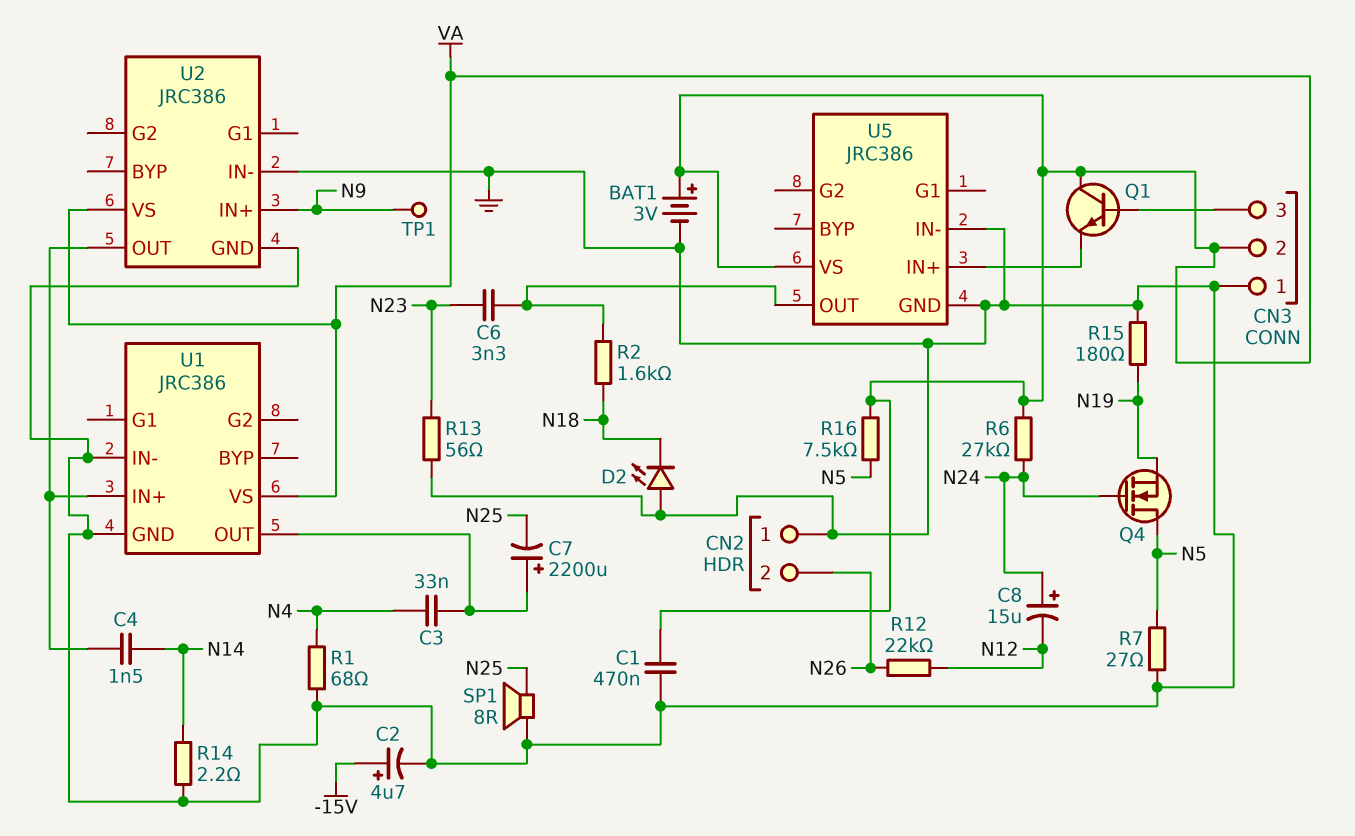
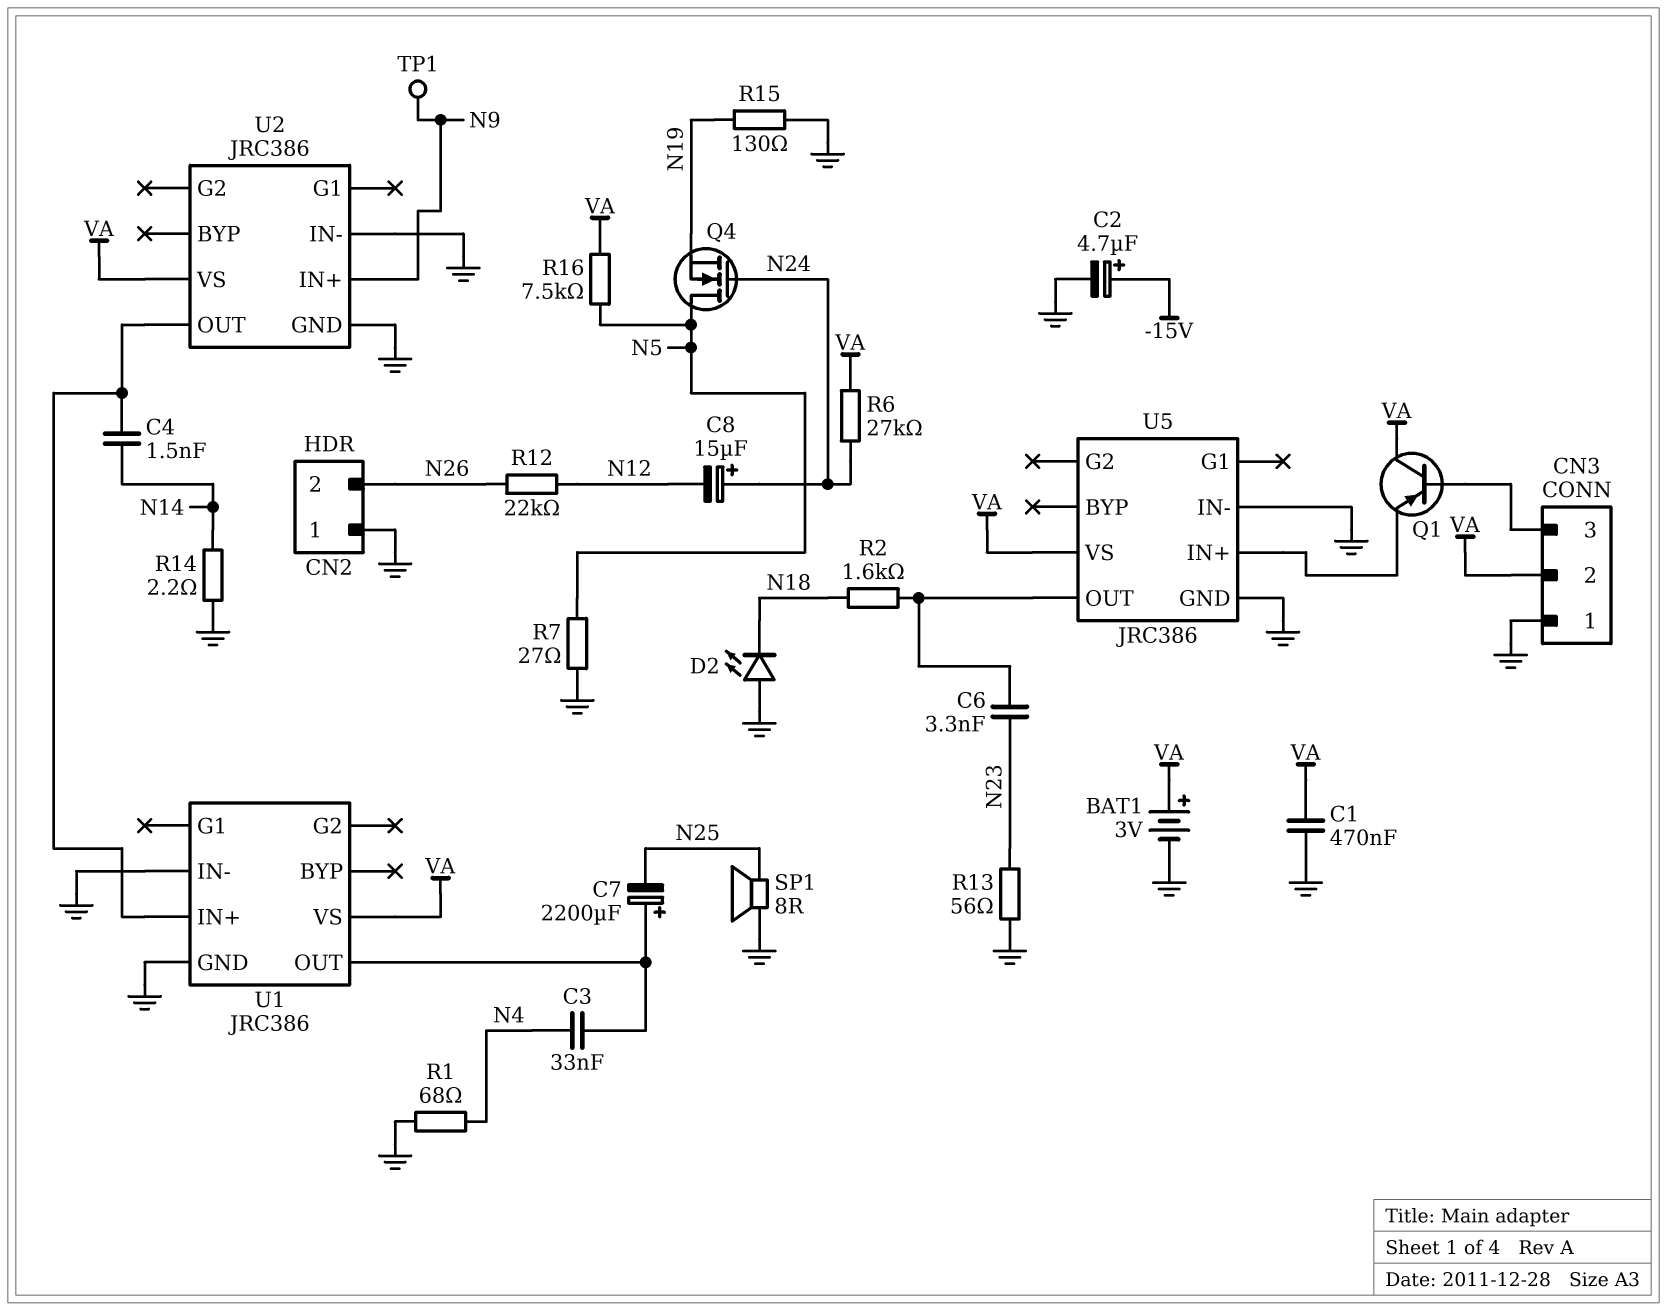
Q1: NPN (B CN3/3, C VA, E U5/IN+) -> PNP (B CN3/3, C VA, E U5/IN+)
R15: 180 (GND, N19) -> 130 (GND, N19)

